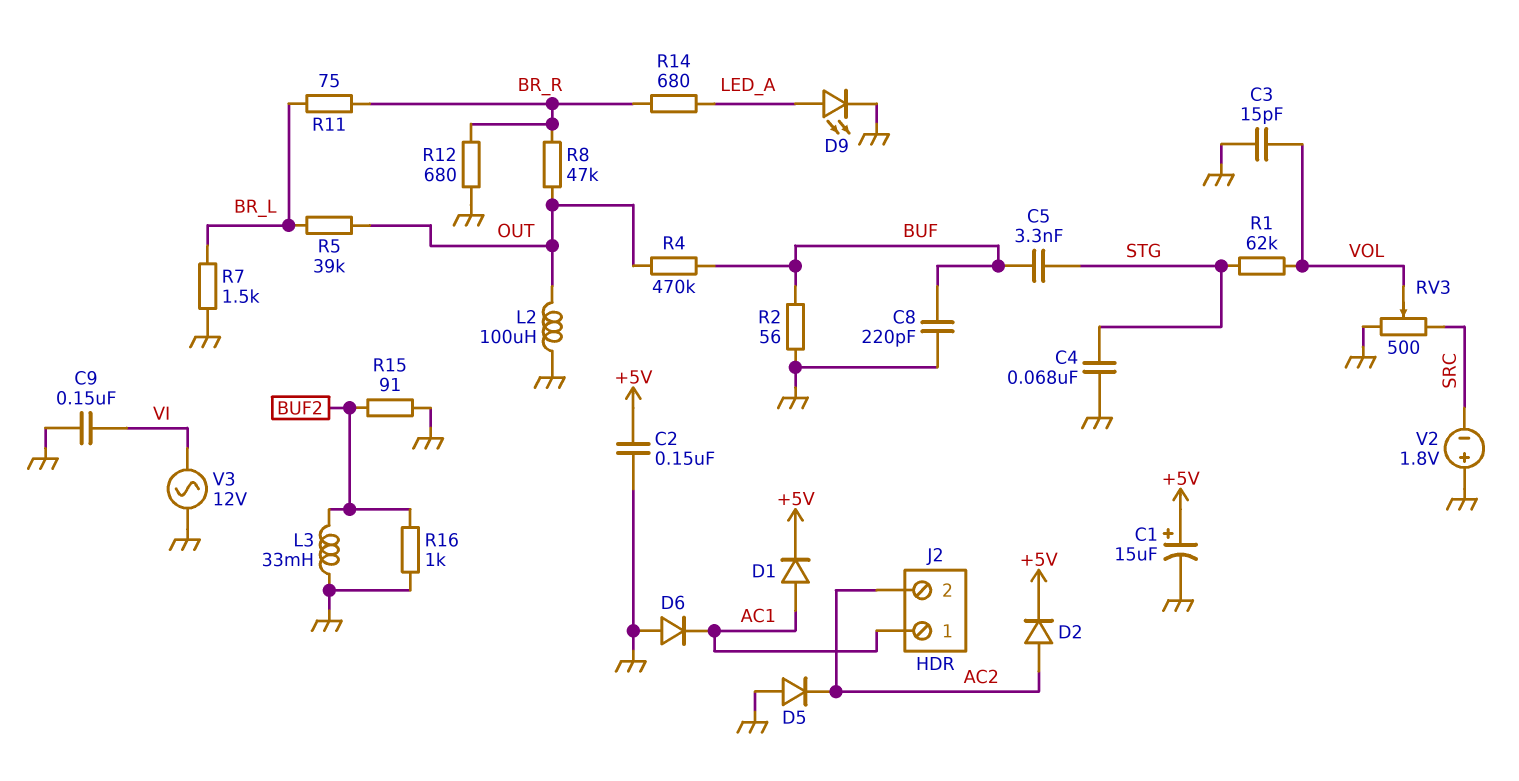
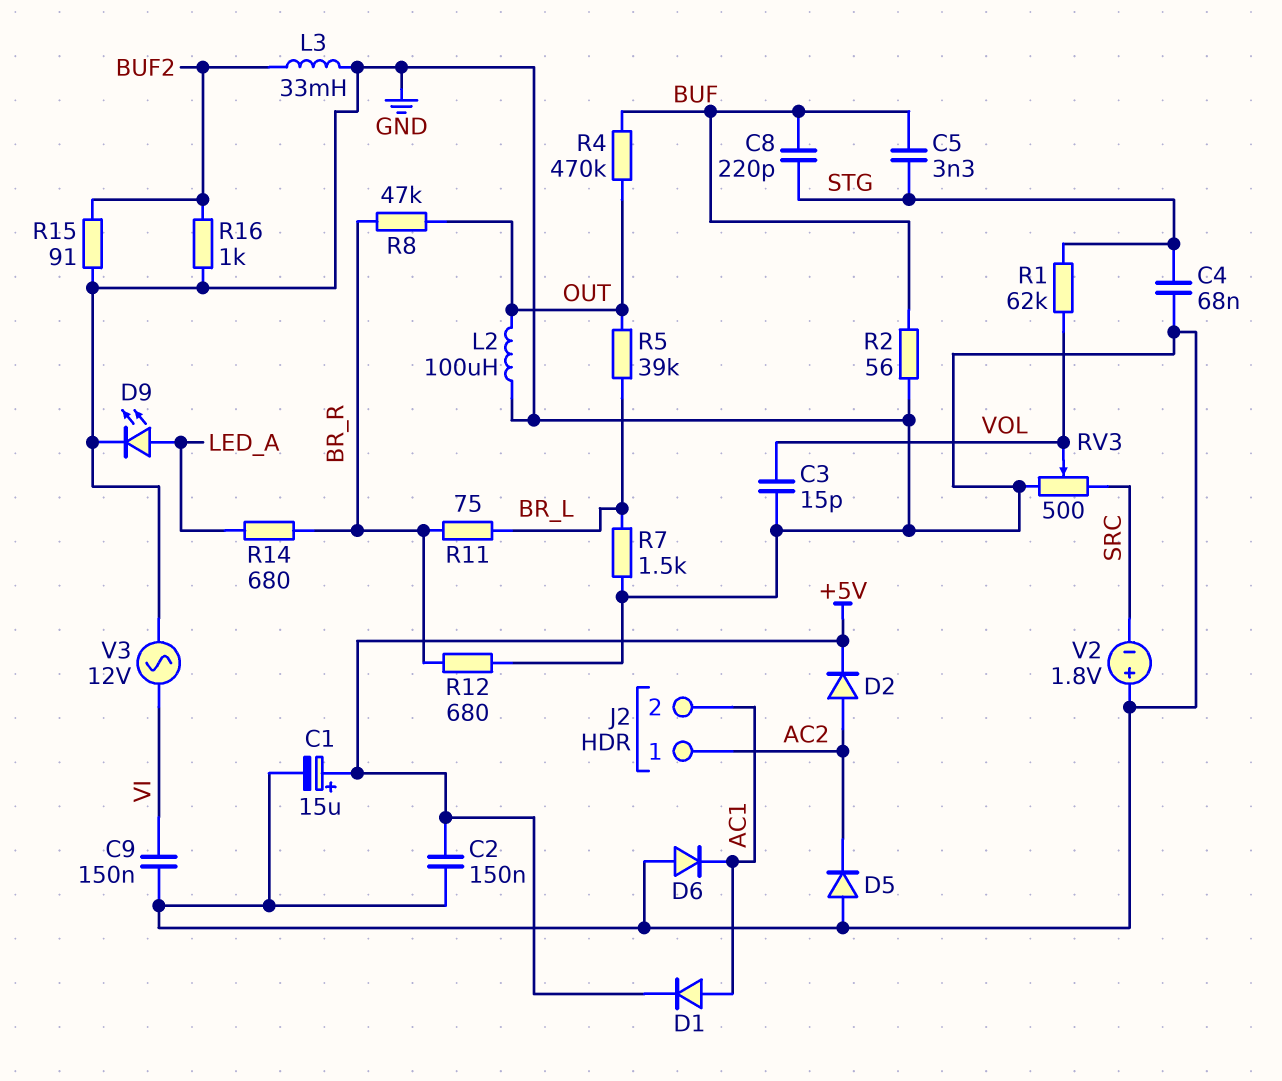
C8: 220pF (BUF, GND) -> 220pF (BUF, STG)
J2 pin 1: AC1 -> AC2
J2 pin 2: AC2 -> AC1

